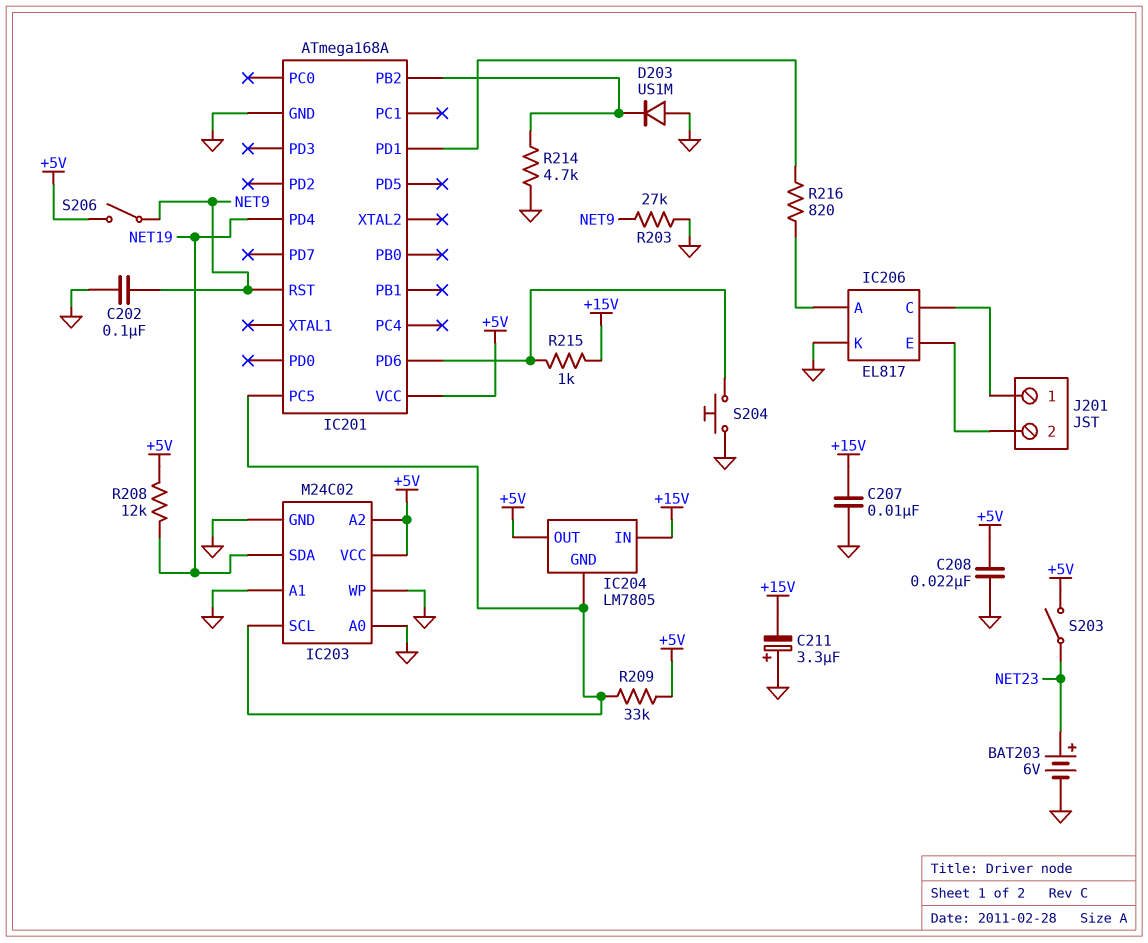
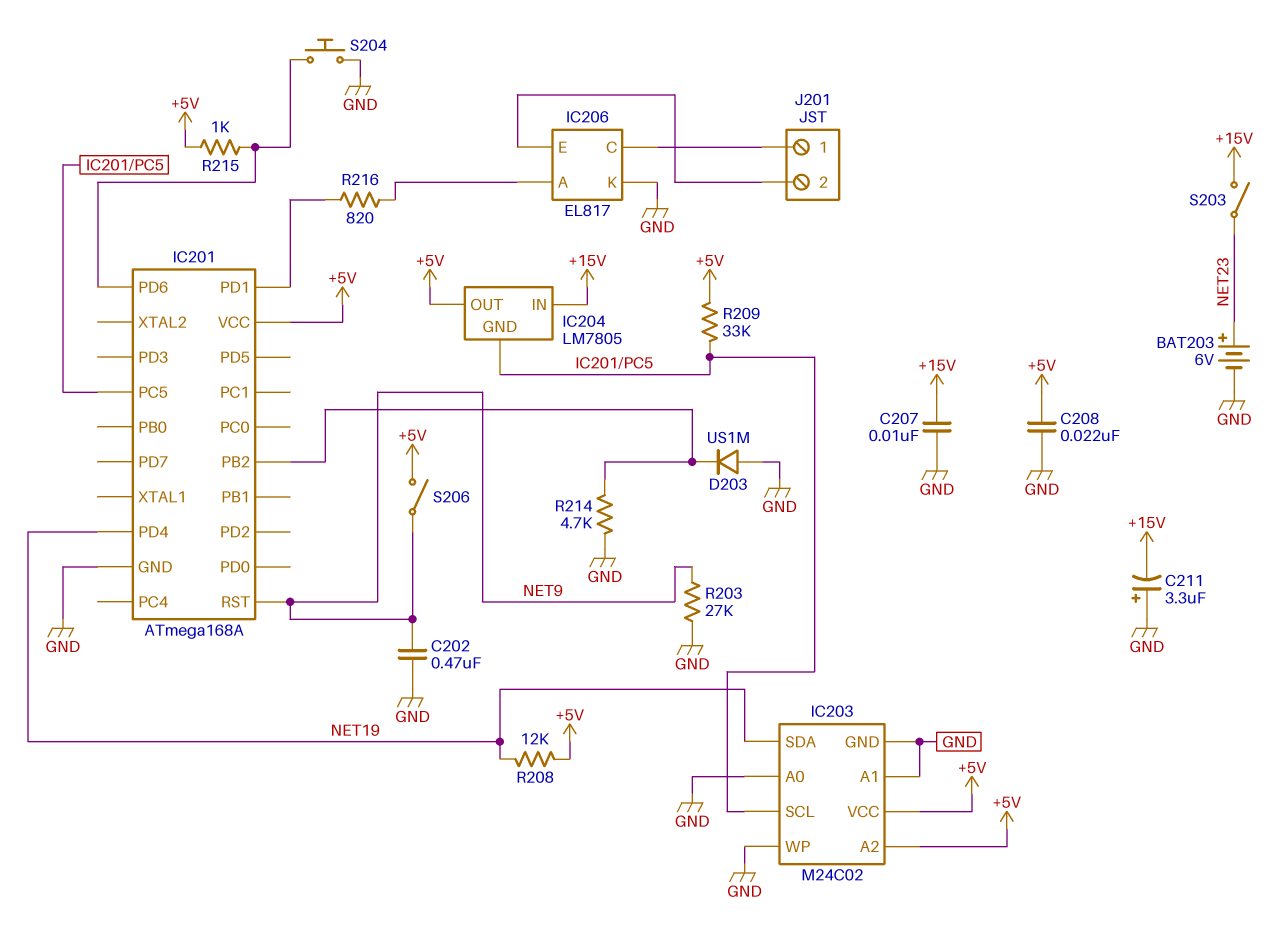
C202: 100nF (GND, NET9) -> 470nF (GND, NET9)
R215: 1k (+15V, IC201/PD6) -> 1k (+5V, IC201/PD6)
S203: switch (+5V, NET23) -> switch (+15V, NET23)

